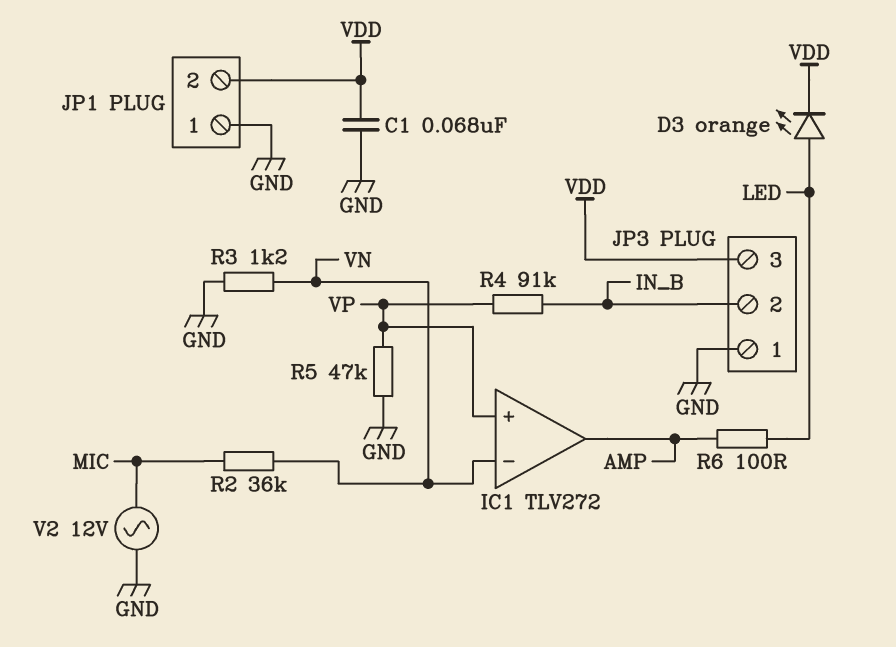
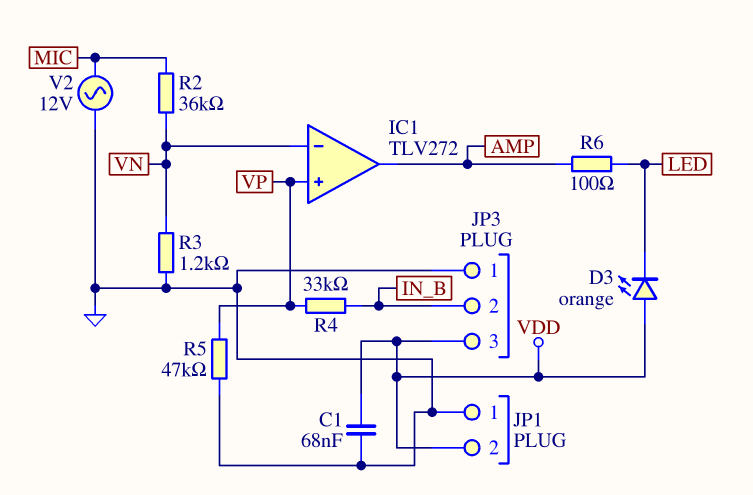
D3: LED orange (A LED, K VDD) -> LED orange (A VDD, K LED)
R4: 91k (IN_B, VP) -> 33k (IN_B, VP)

